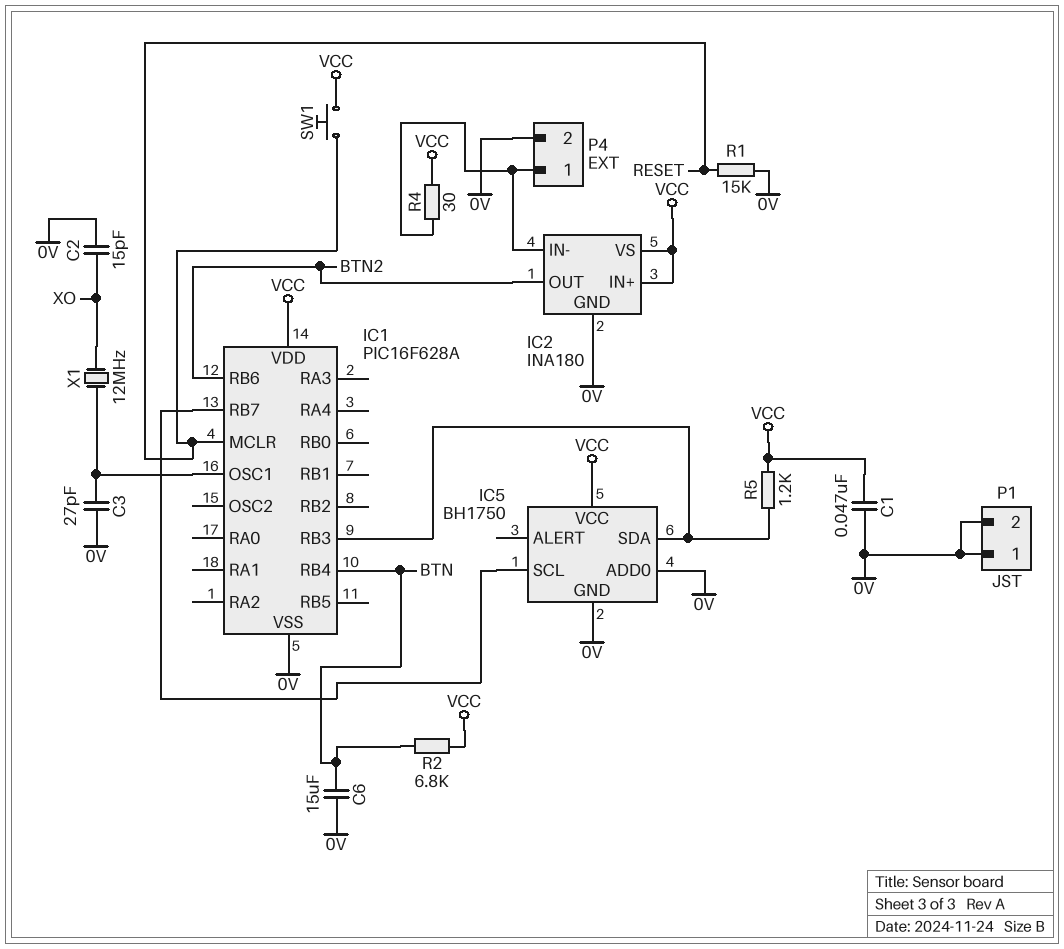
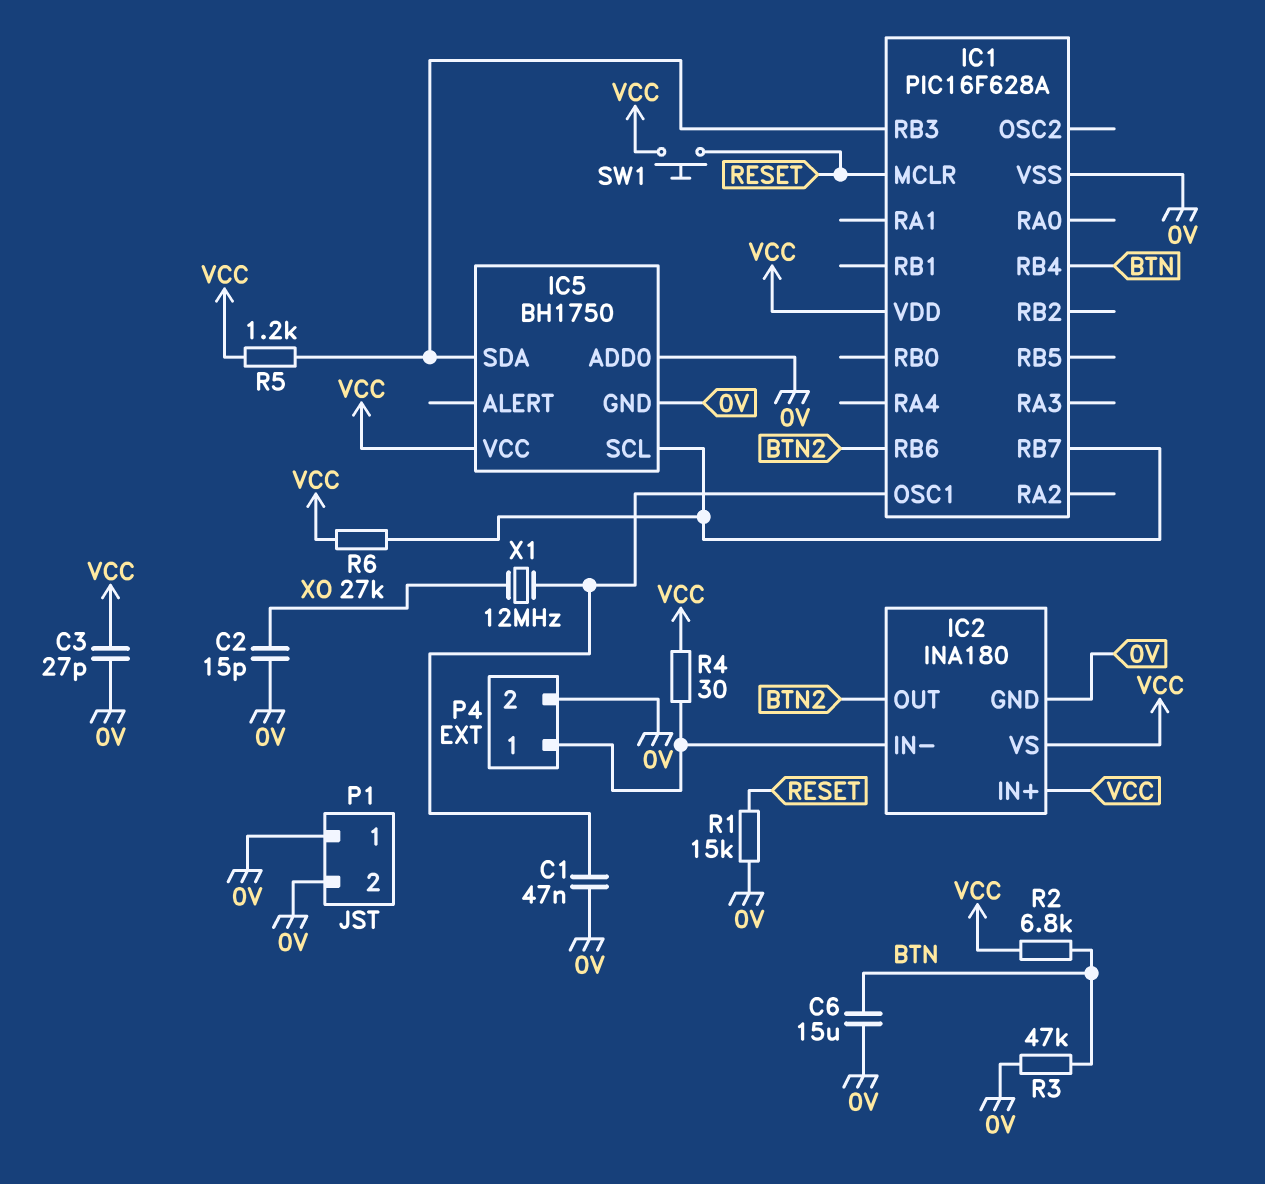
C1: 47nF (0V, VCC) -> 47nF (0V, IC1/OSC1)
C3: 27pF (0V, IC1/OSC1) -> 27pF (0V, VCC)
R3: none -> 47k (0V, BTN)
R6: none -> 27k (IC1/RB7, VCC)

